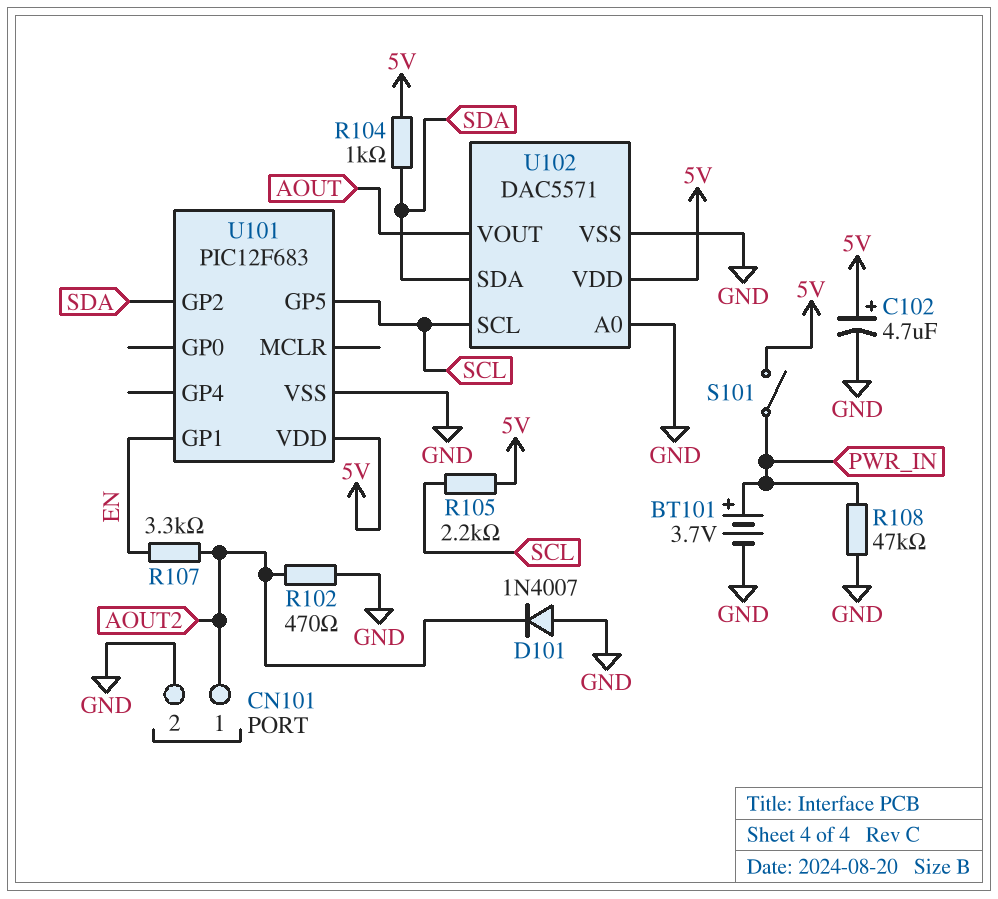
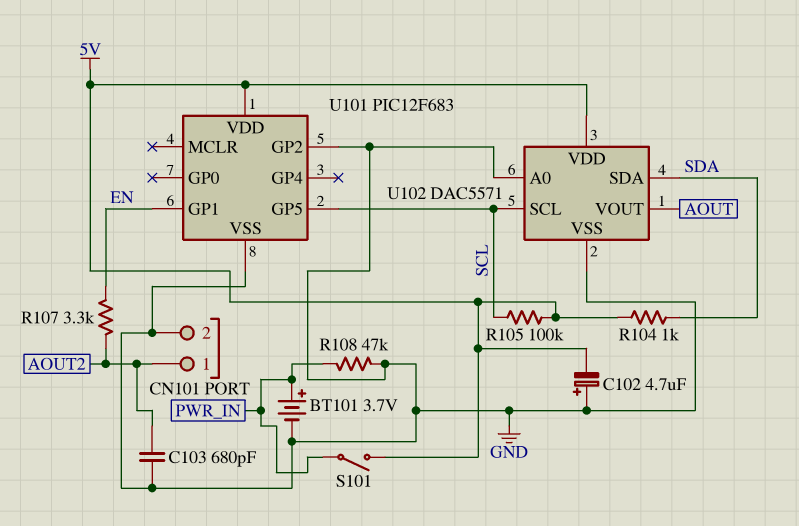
C102: 4.7uF (plus 5V, minus GND) -> 4.7uF (plus GND, minus 5V)
C103: none -> 680pF (AOUT2, GND)
D101: diode 1N4007 (A GND, K AOUT2) -> none
R102: 470 (AOUT2, GND) -> none
R105: 2.2k (5V, SCL) -> 100k (5V, SCL)
U101 pin GP2: SDA -> GND

